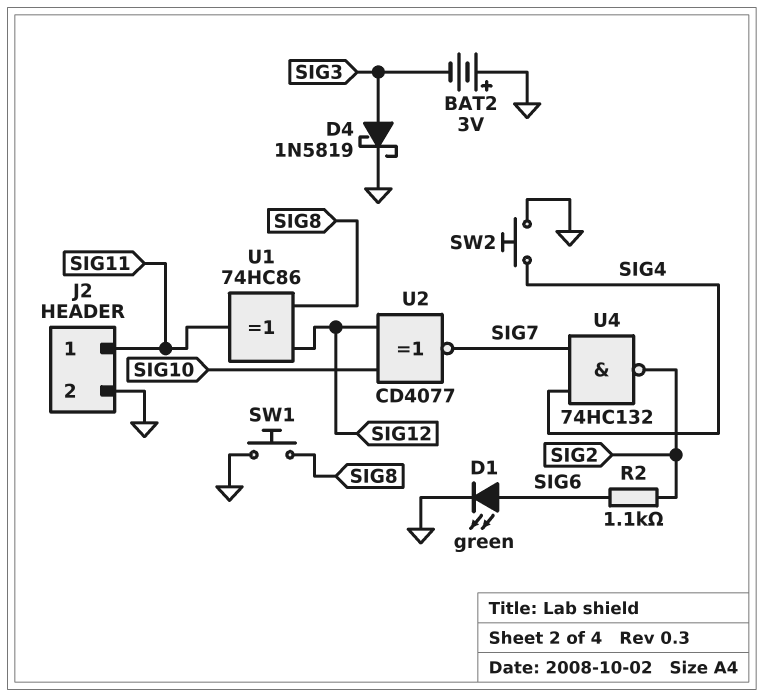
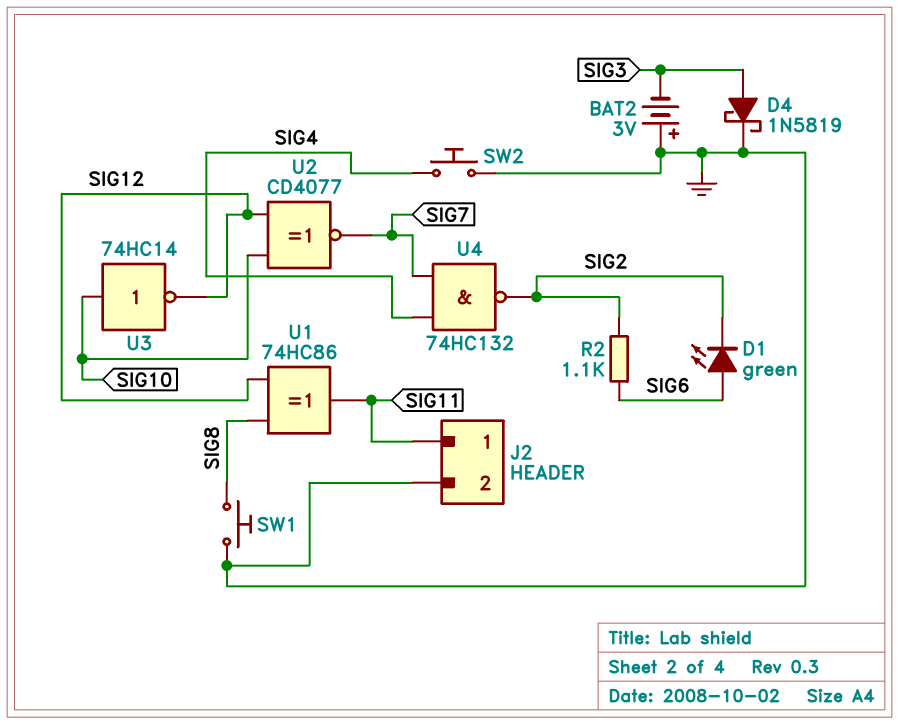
D1: LED green (A SIG6, K GND) -> LED green (A SIG6, K SIG2)
U3: none -> NOT 74HC14 (in SIG10, out SIG12)

